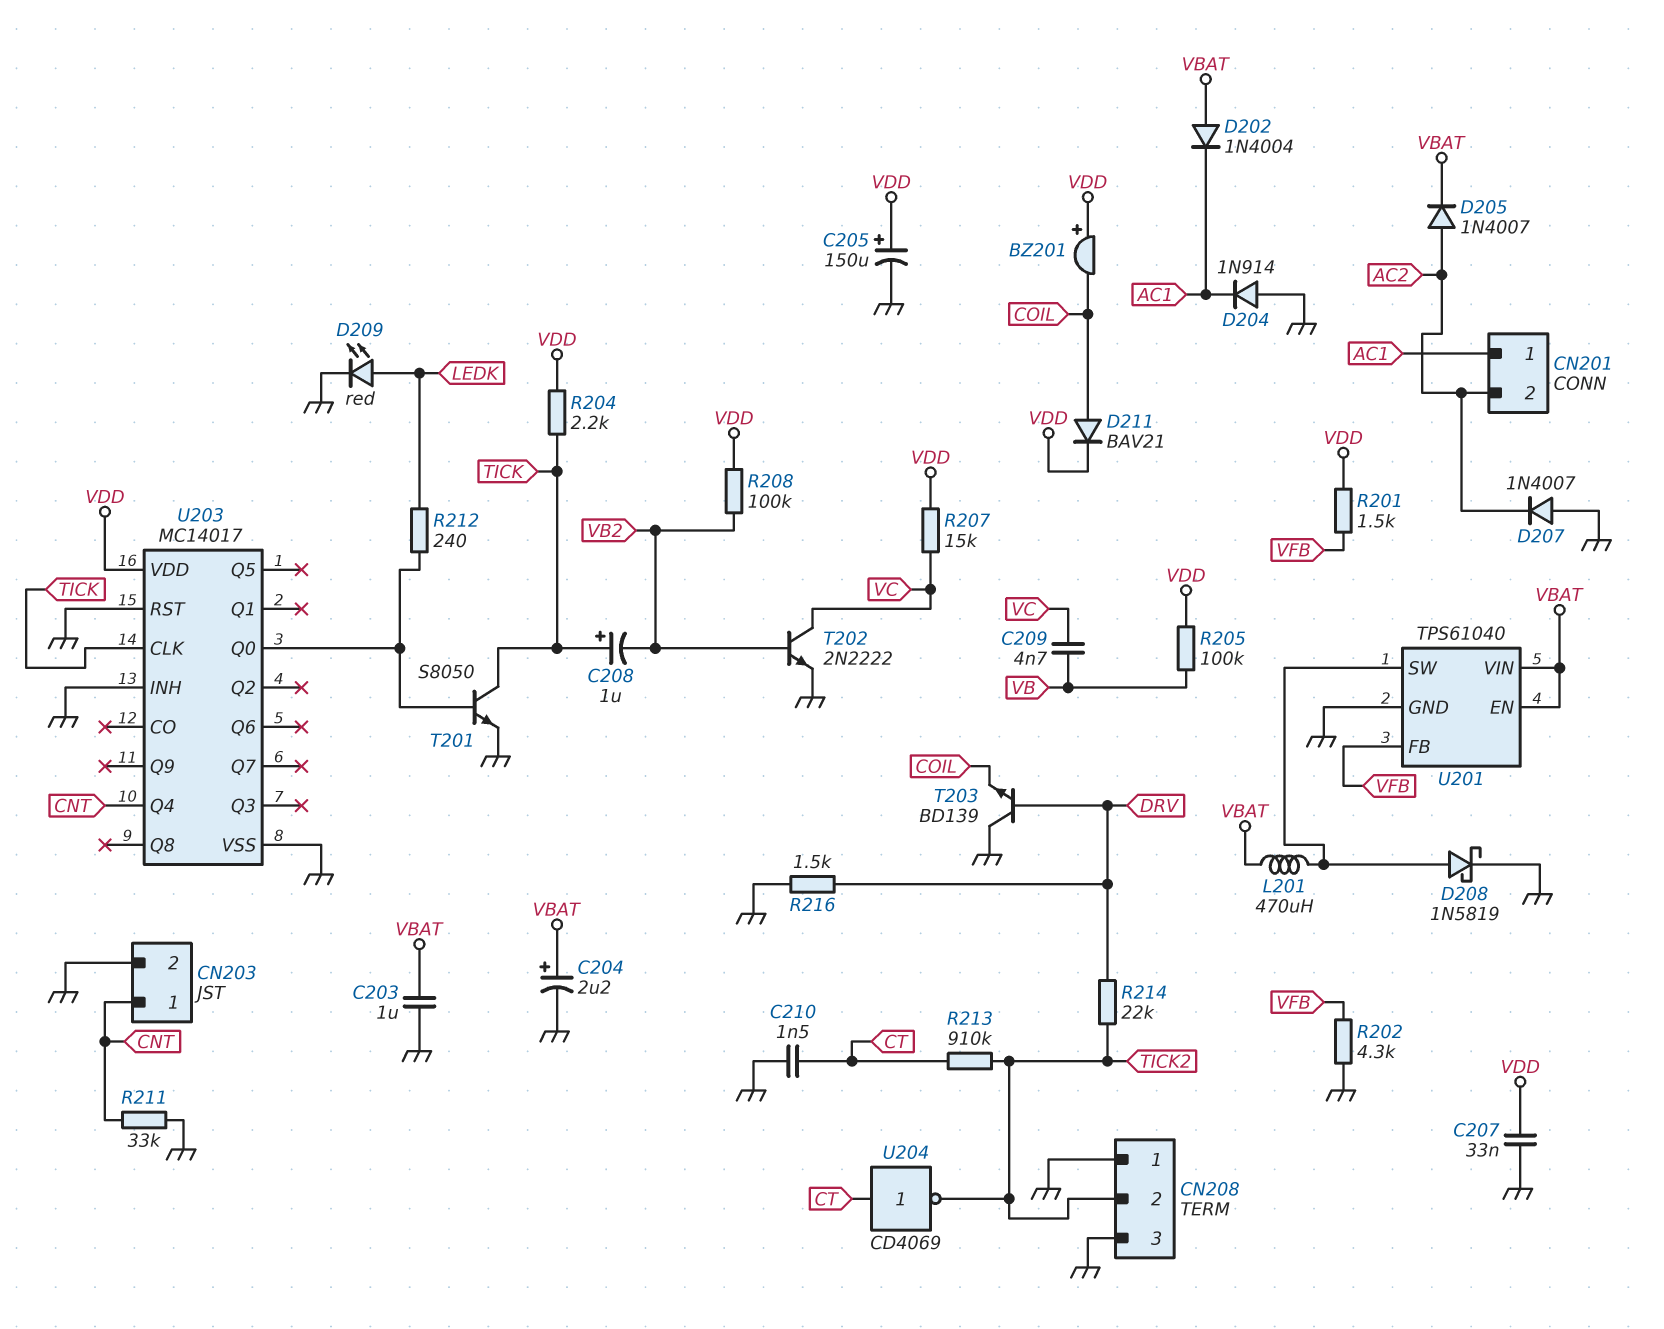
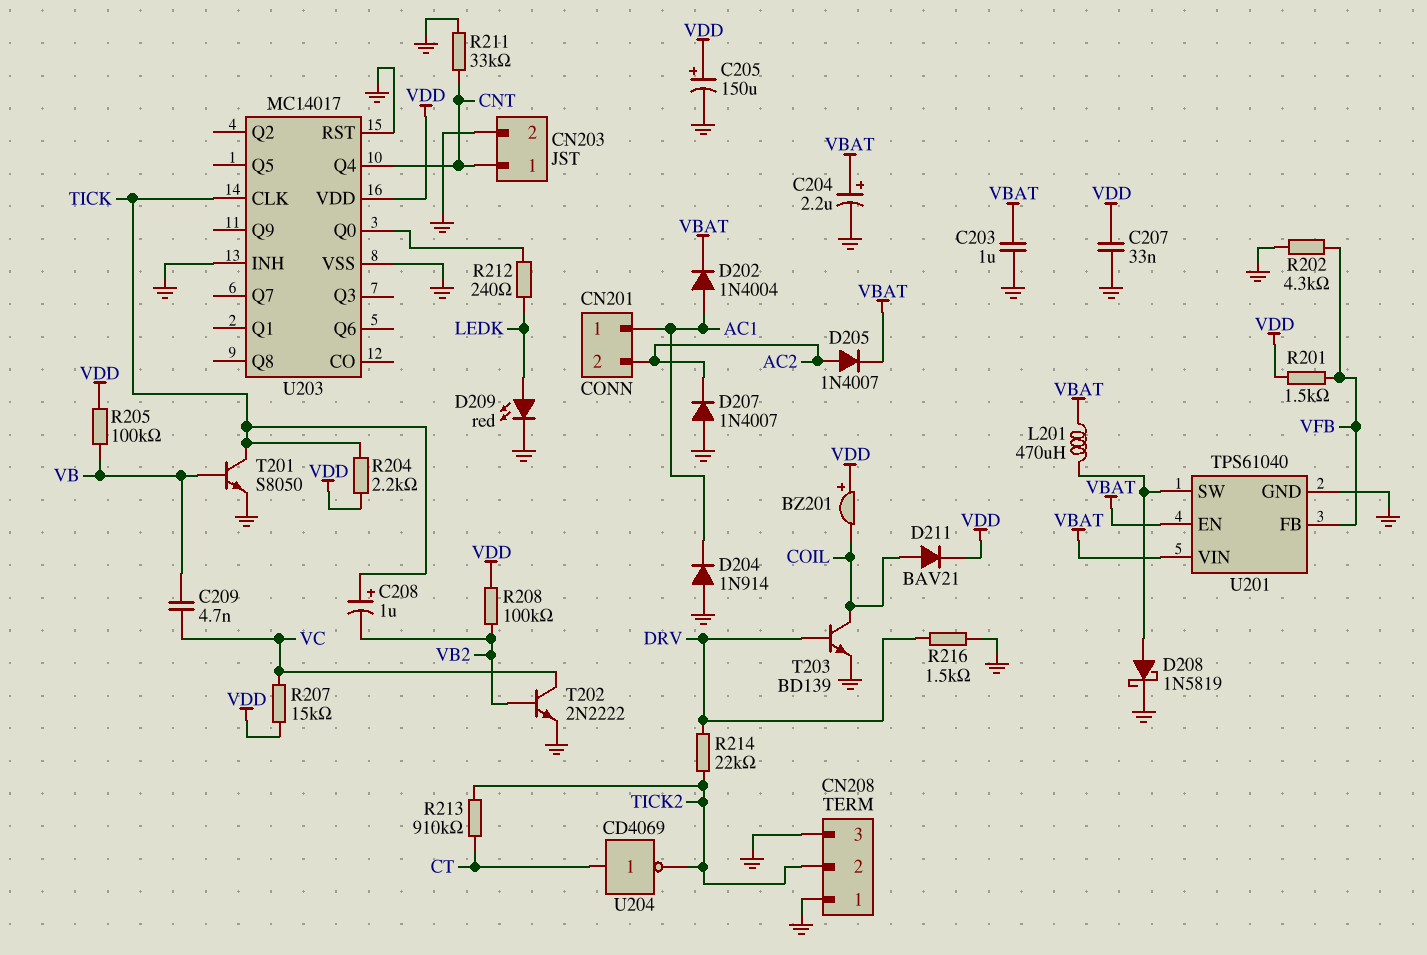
C210: 1.5nF (CT, GND) -> none
D202: diode 1N4004 (A VBAT, K AC1) -> diode 1N4004 (A AC1, K VBAT)
T201: NPN S8050 (B U203/Q0, C TICK, E GND) -> NPN S8050 (B VB, C TICK, E GND)
T203: NPN BD139 (B DRV, C GND, E COIL) -> NPN BD139 (B DRV, C COIL, E GND)

